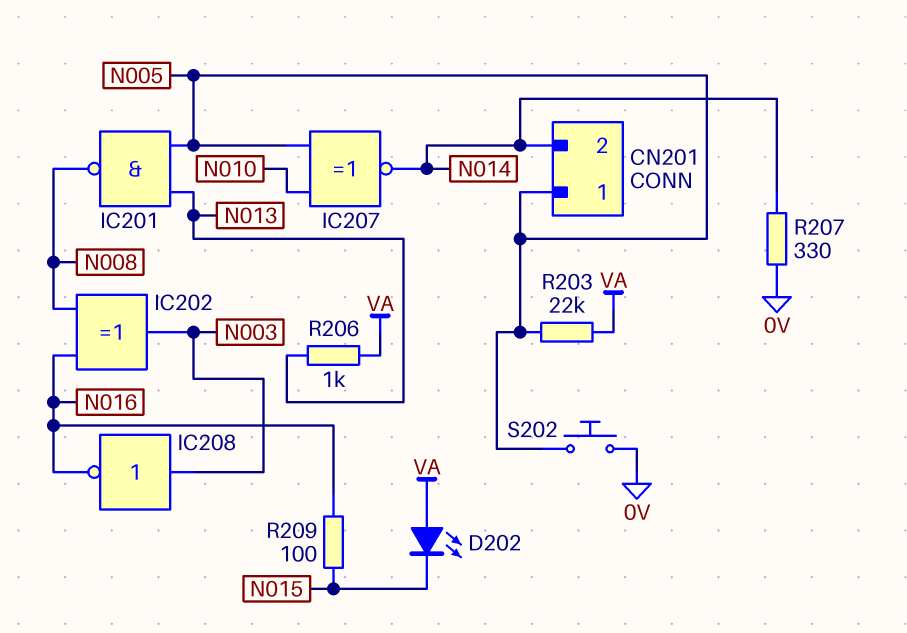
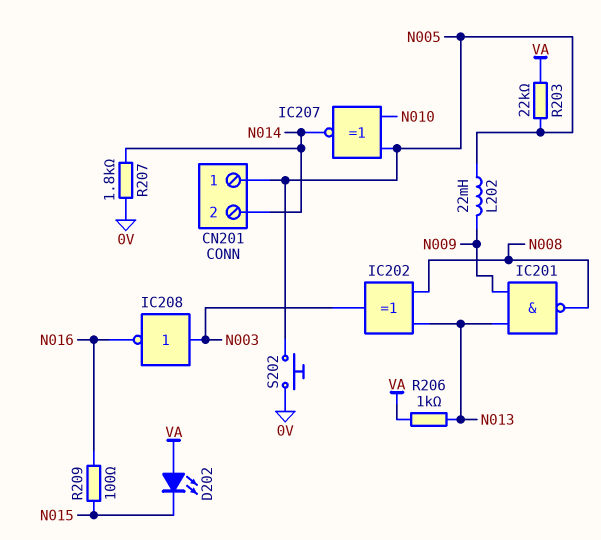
IC201: NAND (in N005, in N013, out N008) -> NAND (in N009, in N013, out N008)
IC202: XOR (in N008, in N016, out N003) -> XOR (in N008, in N013, out N003)
L202: none -> 22mH (N005, N009)
R207: 330 (0V, N014) -> 1.8k (0V, N014)

